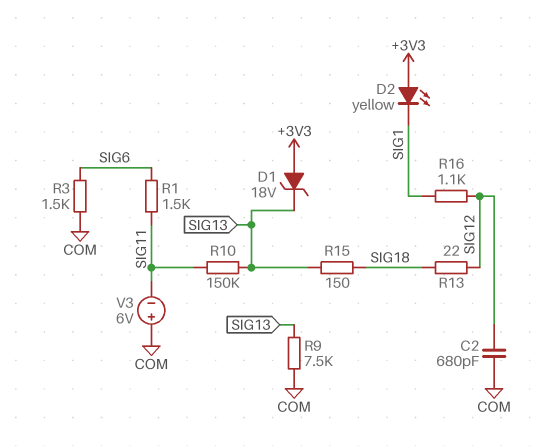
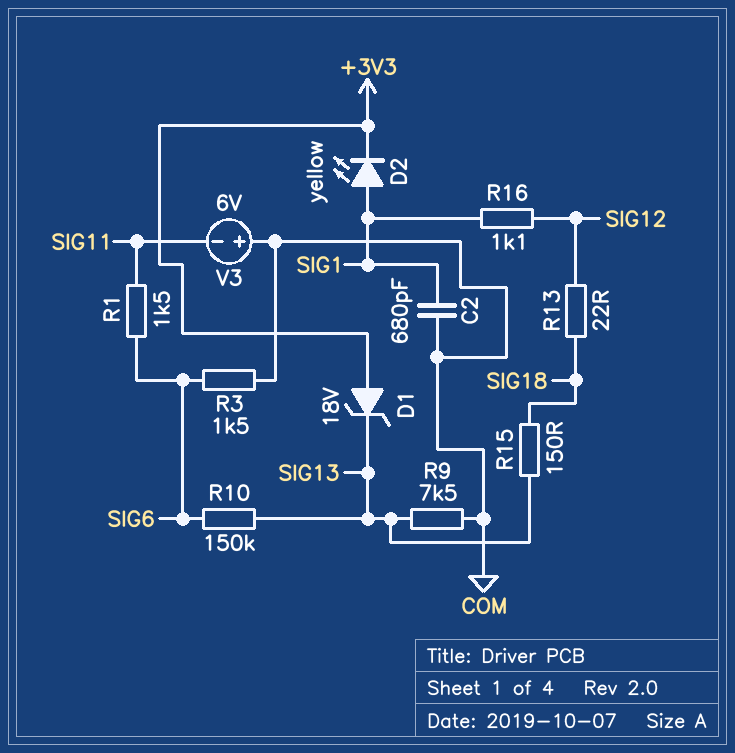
C2: 680pF (COM, SIG12) -> 680pF (COM, SIG1)
D2: LED yellow (A +3V3, K SIG1) -> LED yellow (A SIG1, K +3V3)
R10: 150k (SIG11, SIG13) -> 150k (SIG6, SIG13)

